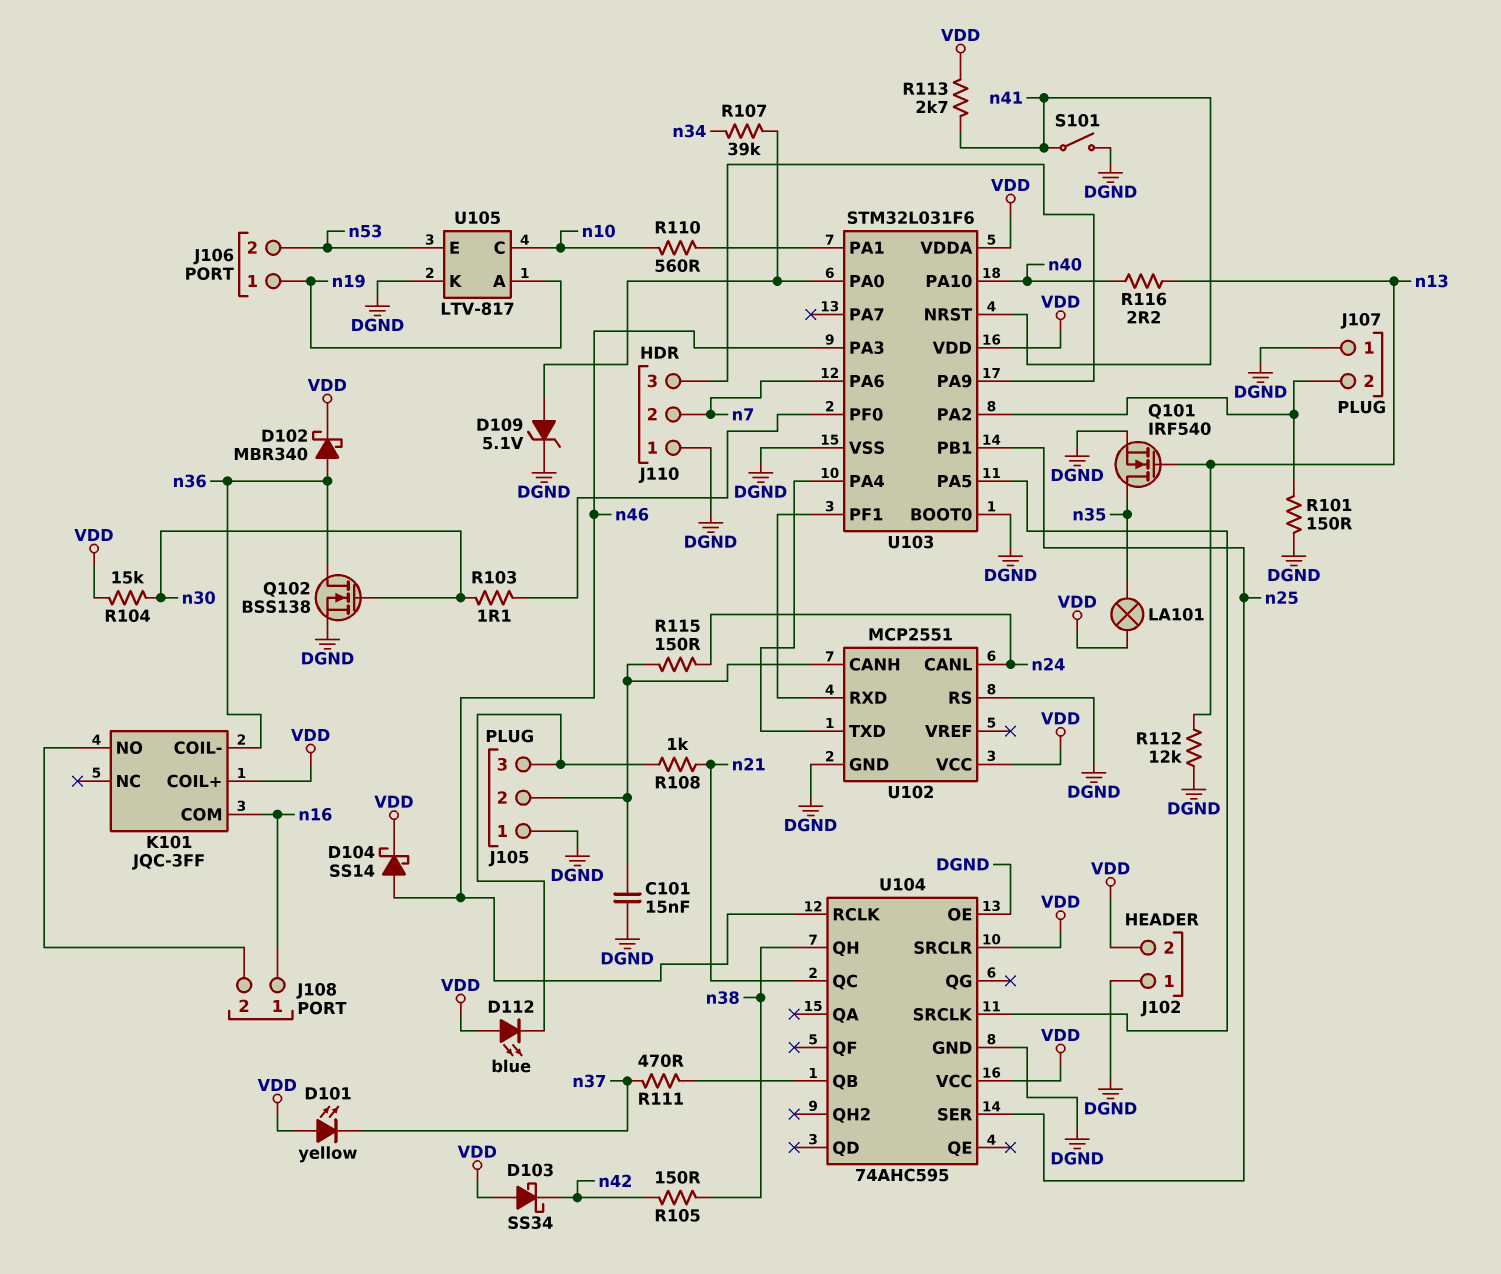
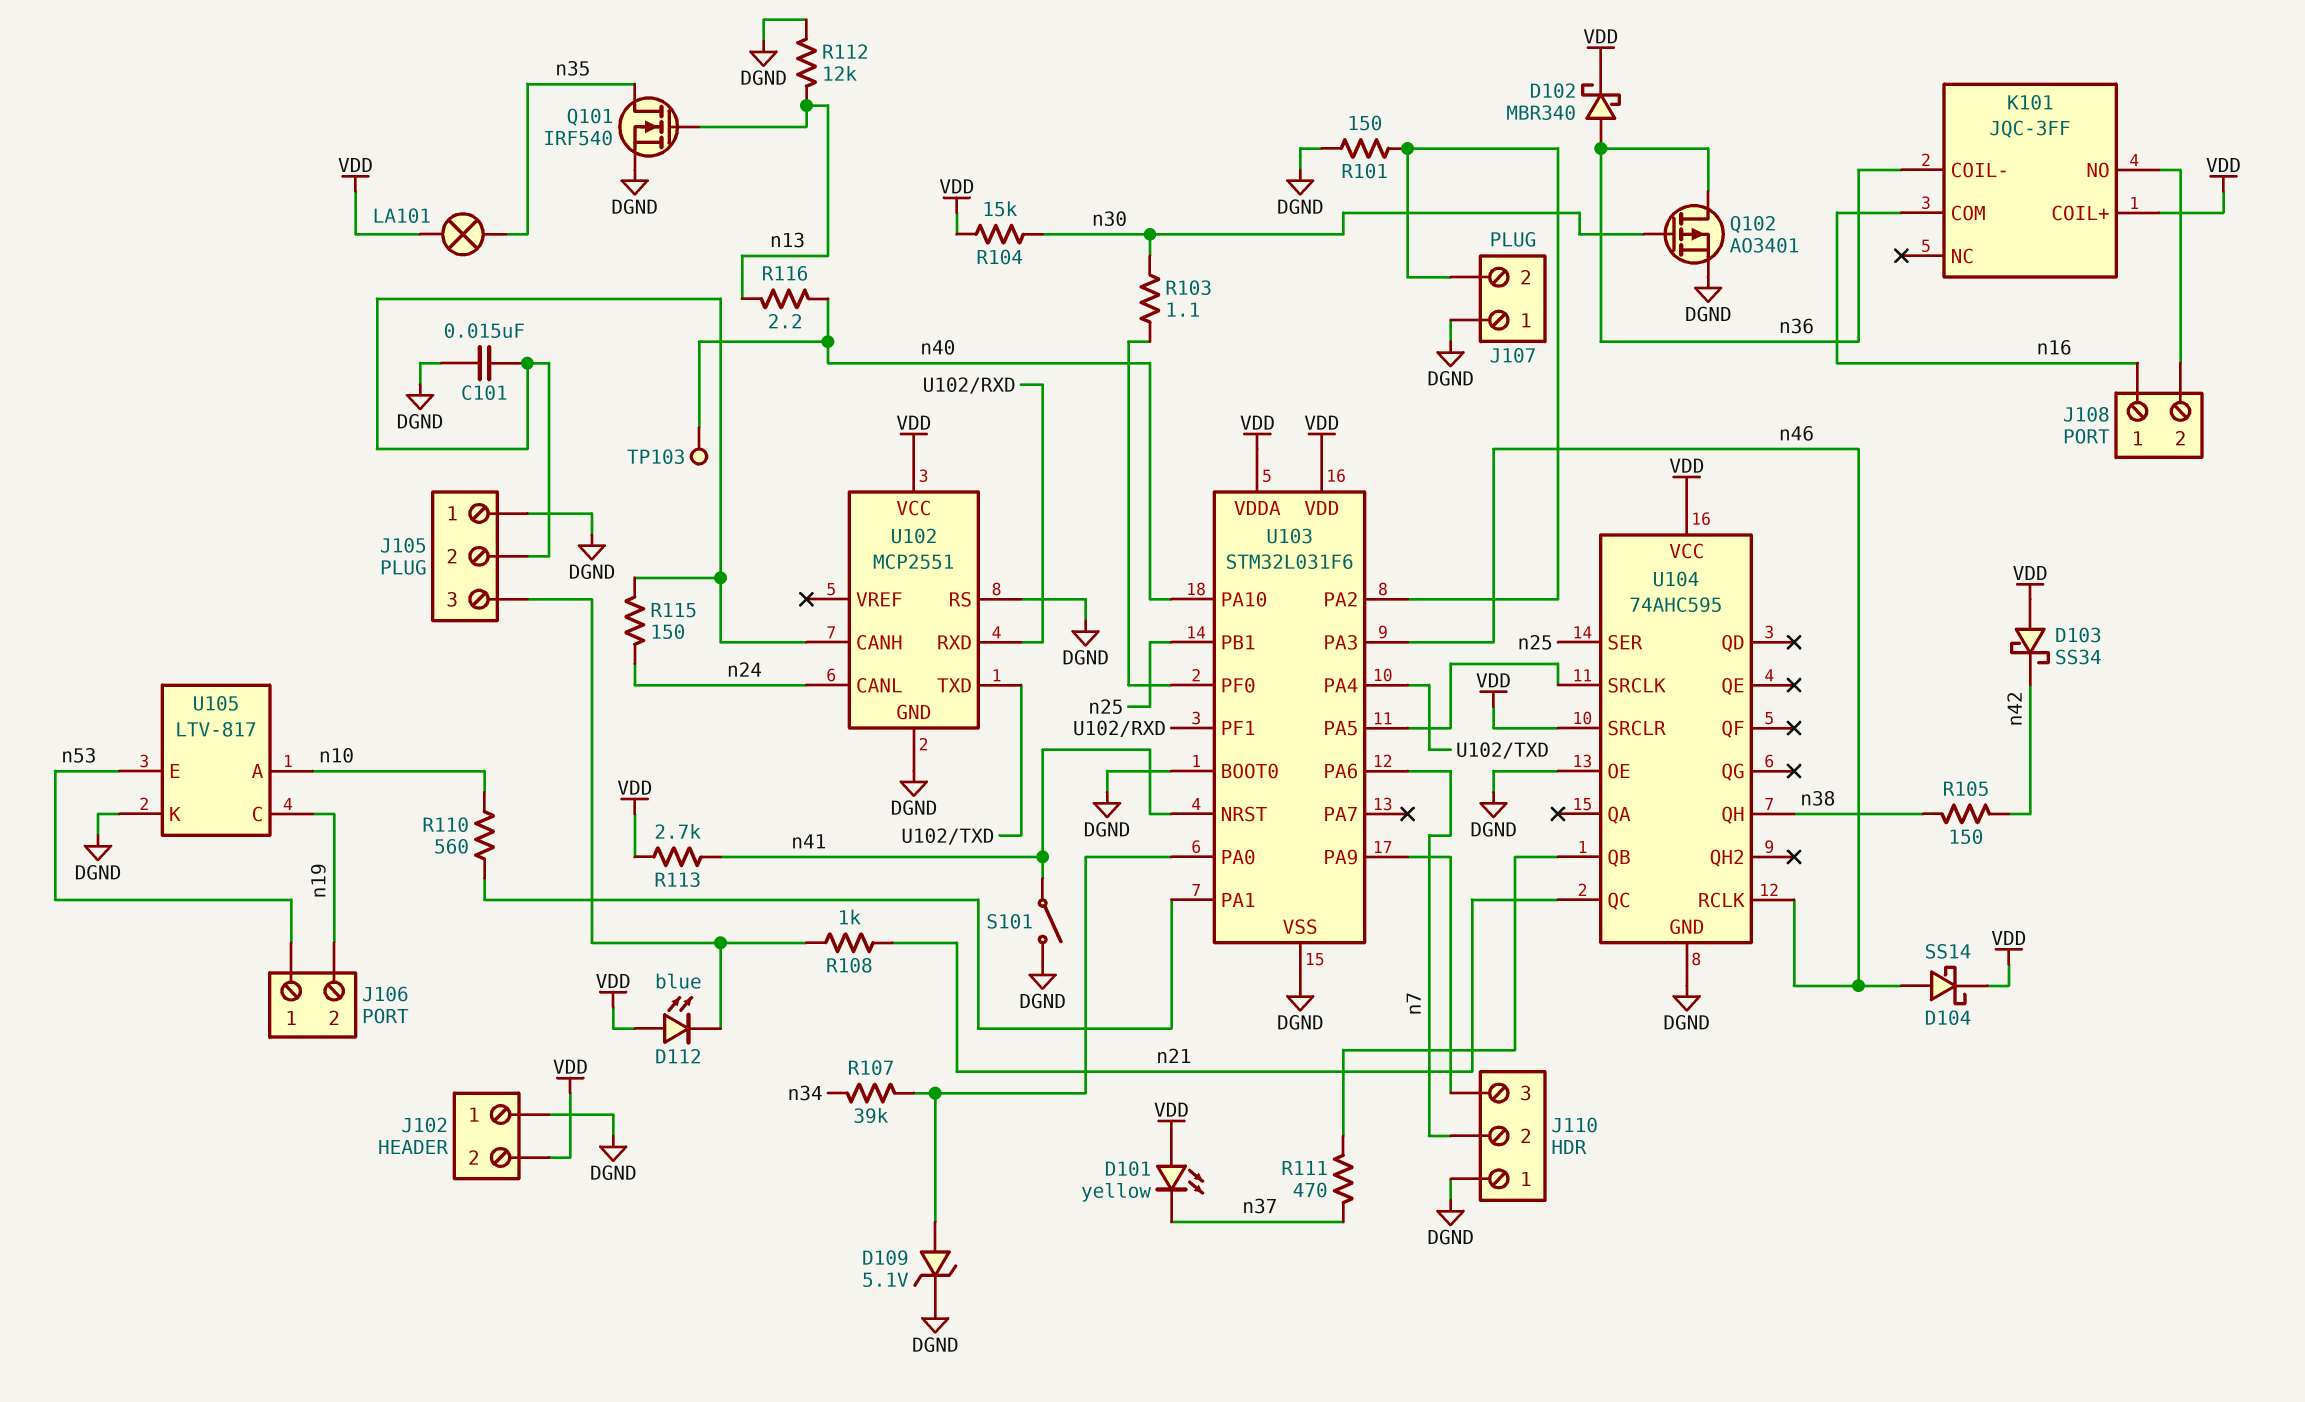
J106 pin 1: n19 -> n53
J106 pin 2: n53 -> n19
Q102: NMOS BSS138 (G n30, D n36, S DGND) -> PMOS AO3401 (G n30, D n36, S DGND)
TP103: none -> test point (n40)
U105 pin A: n19 -> n10
U105 pin C: n10 -> n19

